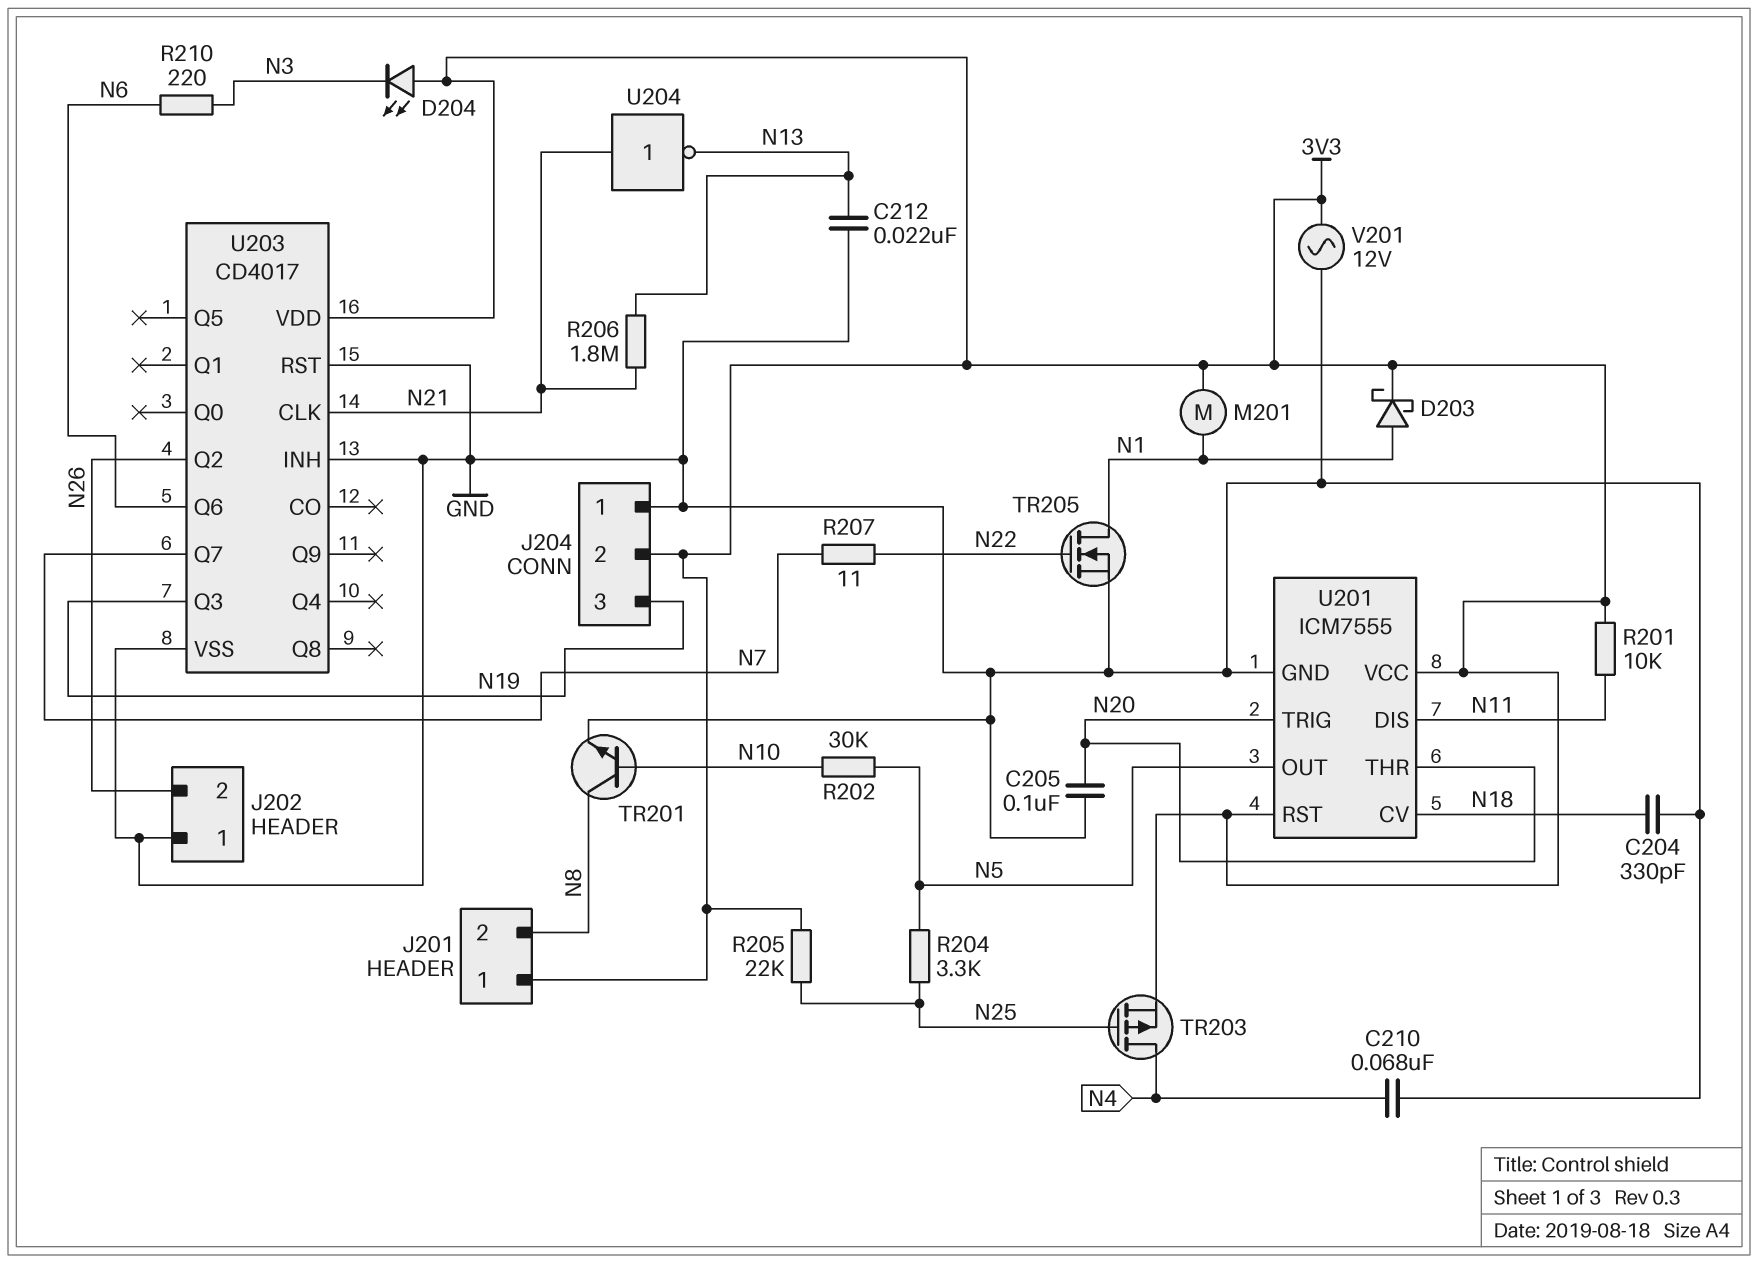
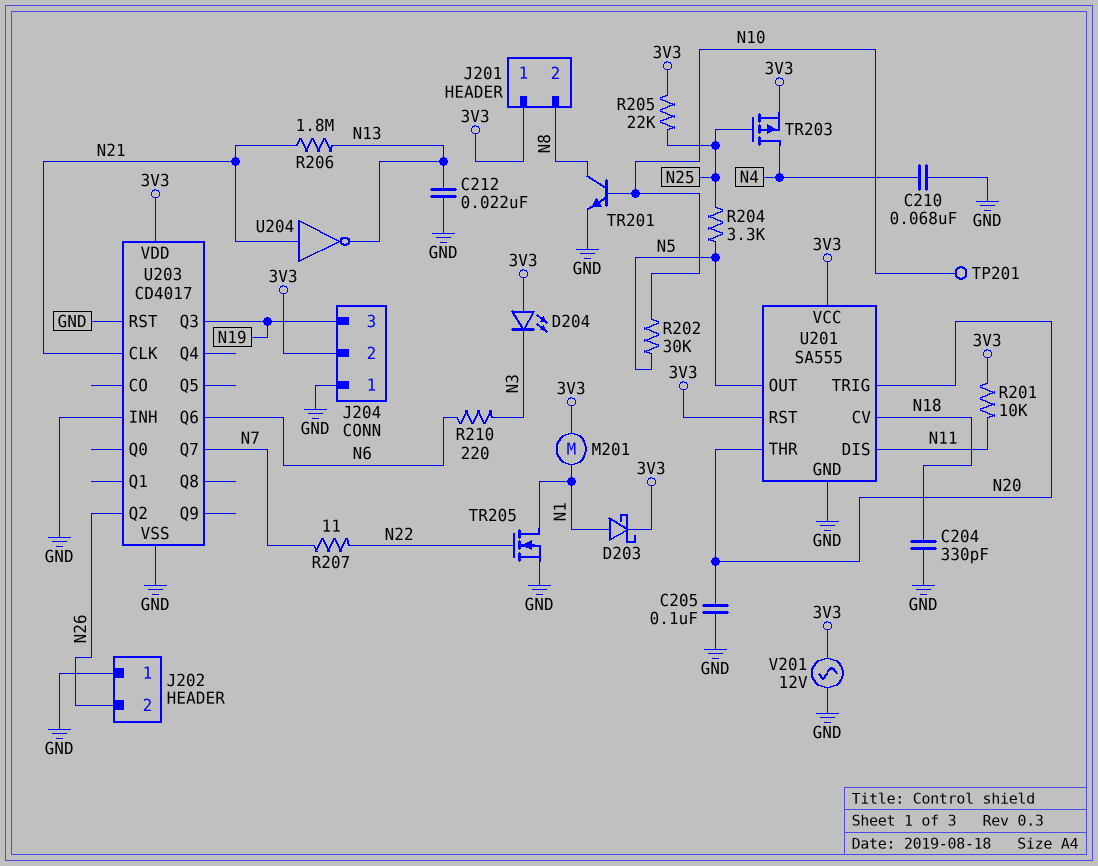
TP201: none -> test point (N10)
U201: ICM7555 -> SA555

